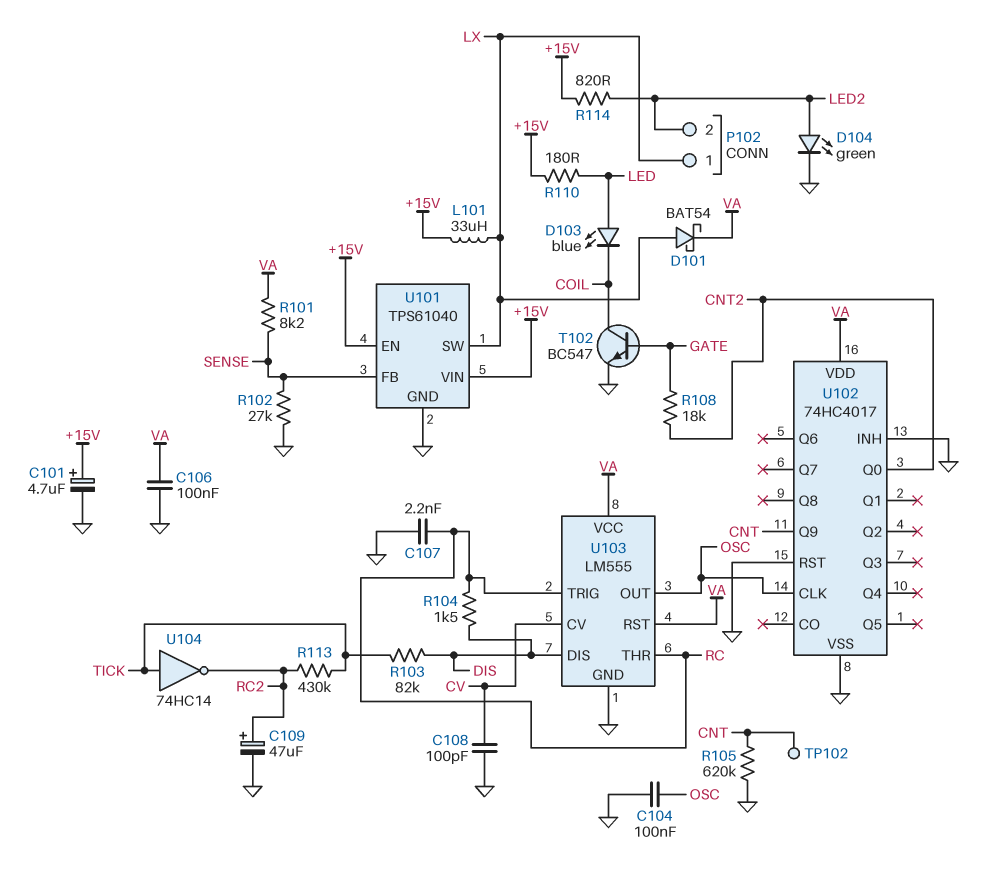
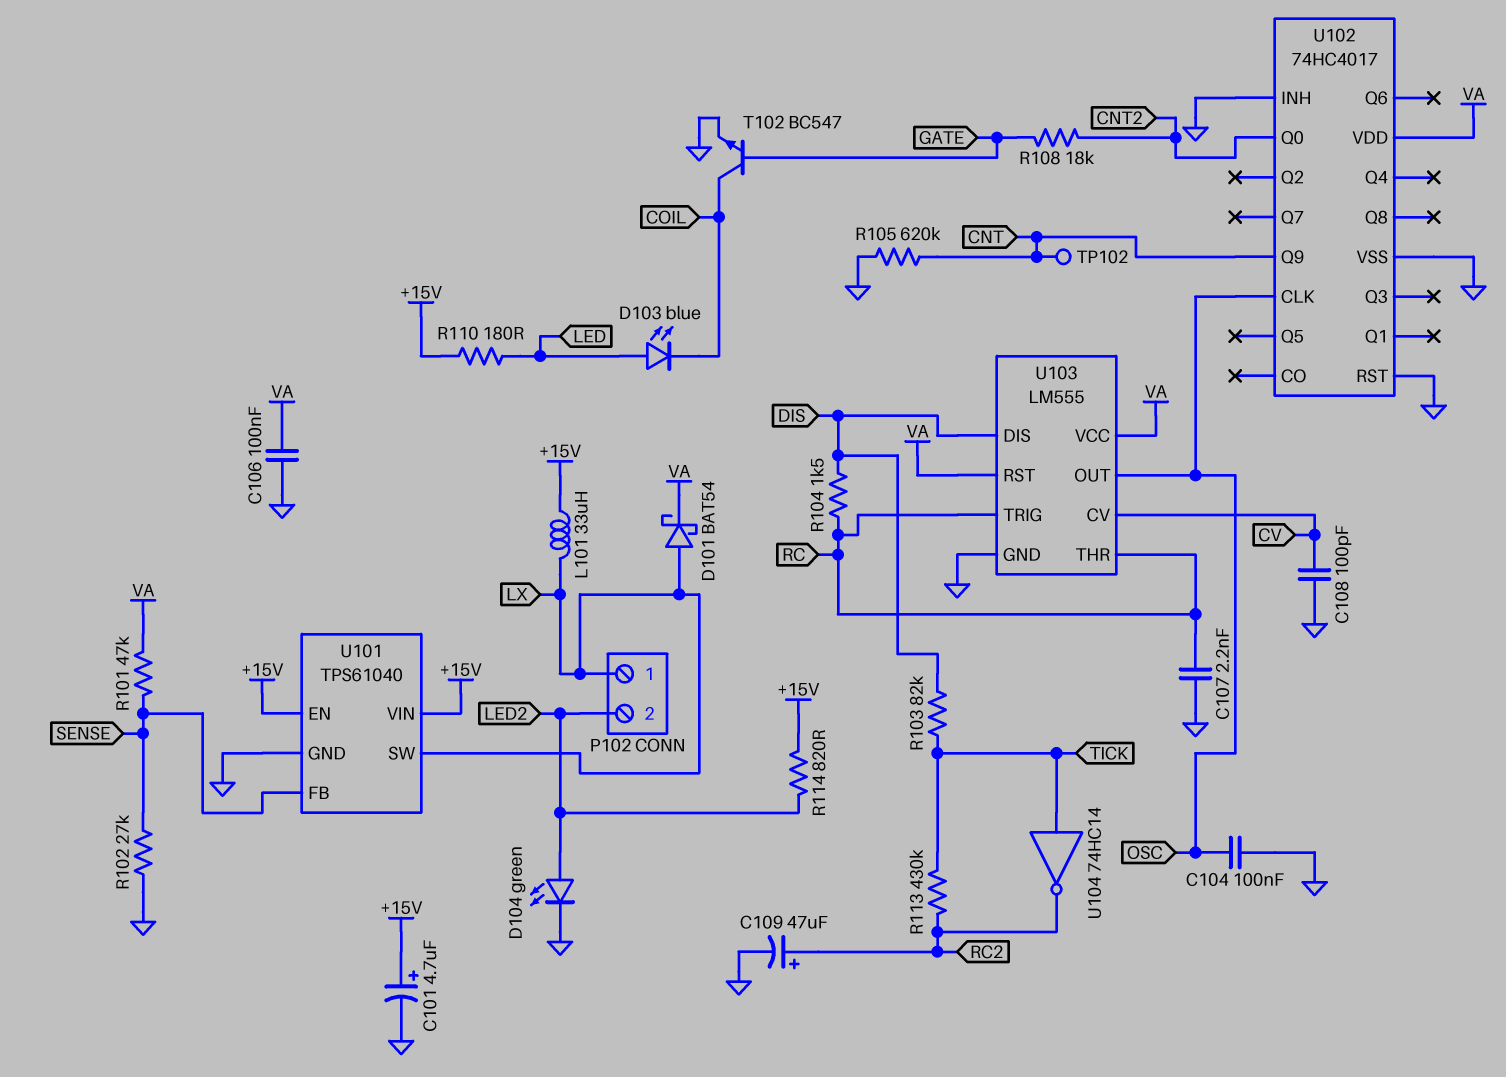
R101: 8.2k (SENSE, VA) -> 47k (SENSE, VA)

